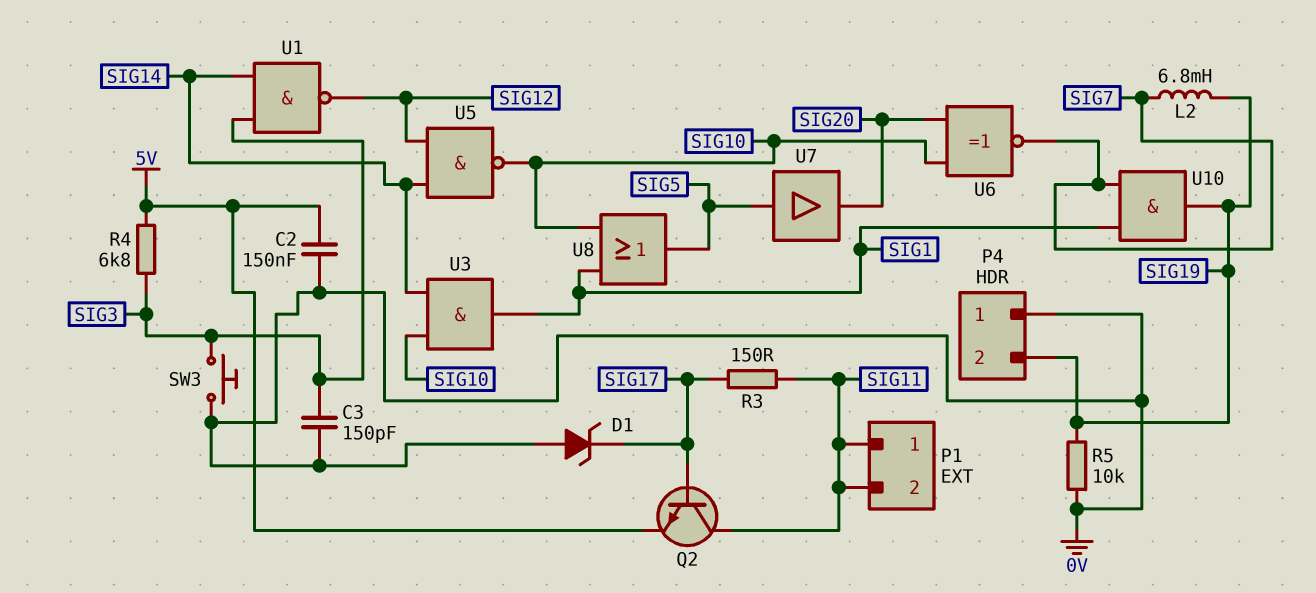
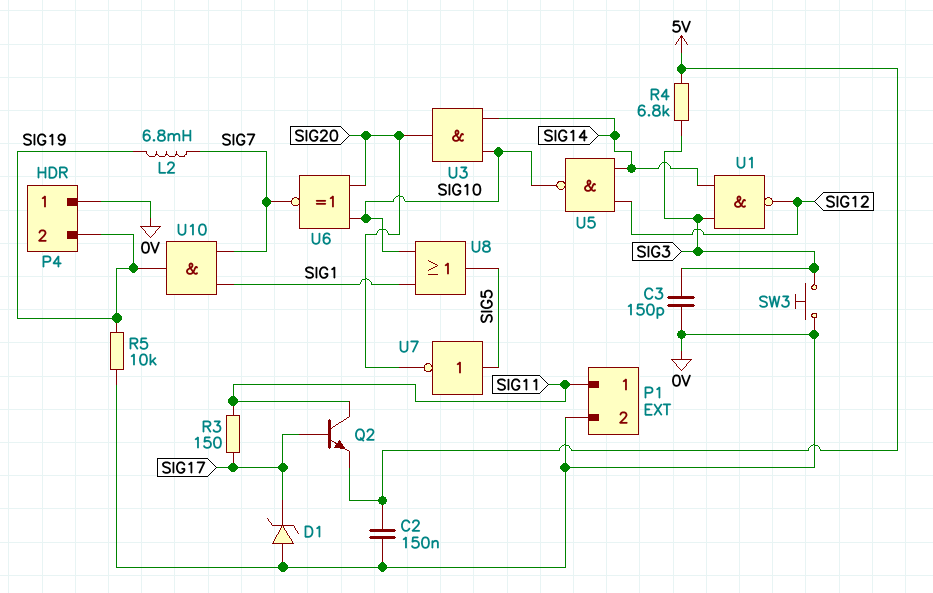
P1 pin 2: SIG11 -> 0V
U3: AND (in SIG10, in SIG14, out SIG1) -> AND (in SIG10, in SIG14, out SIG20)
U7: buffer (in SIG5, out SIG20) -> NOT (in SIG5, out SIG20)

